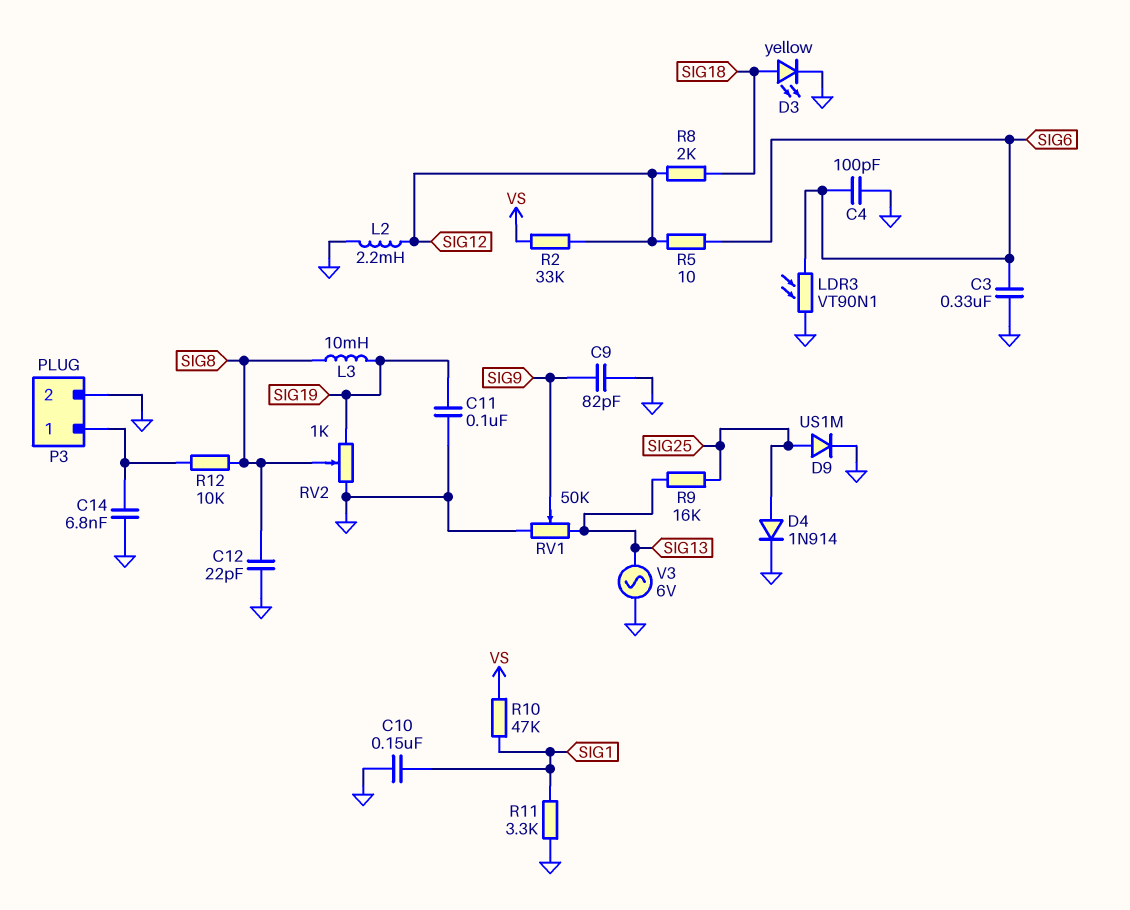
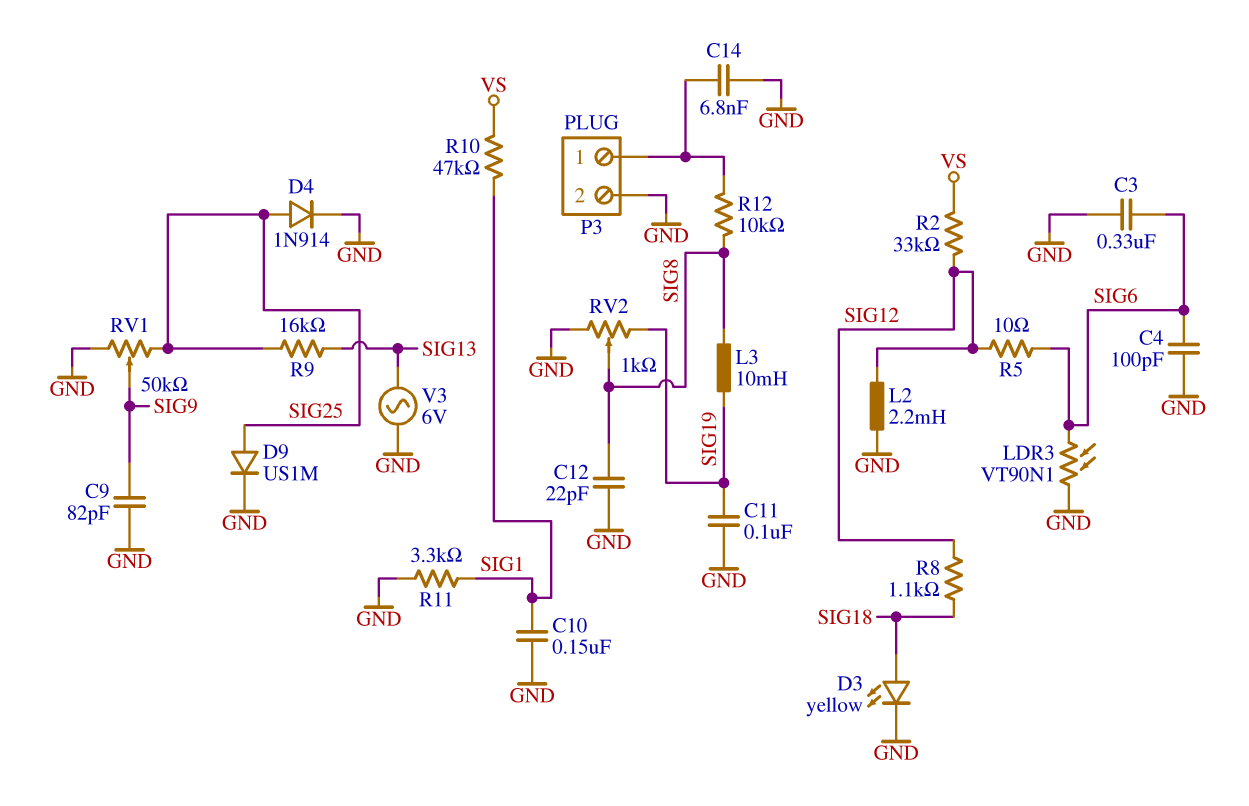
R8: 2k (SIG12, SIG18) -> 1.1k (SIG12, SIG18)
RV1: 50k (GND, SIG13, wiper SIG9) -> 50k (GND, SIG25, wiper SIG9)

